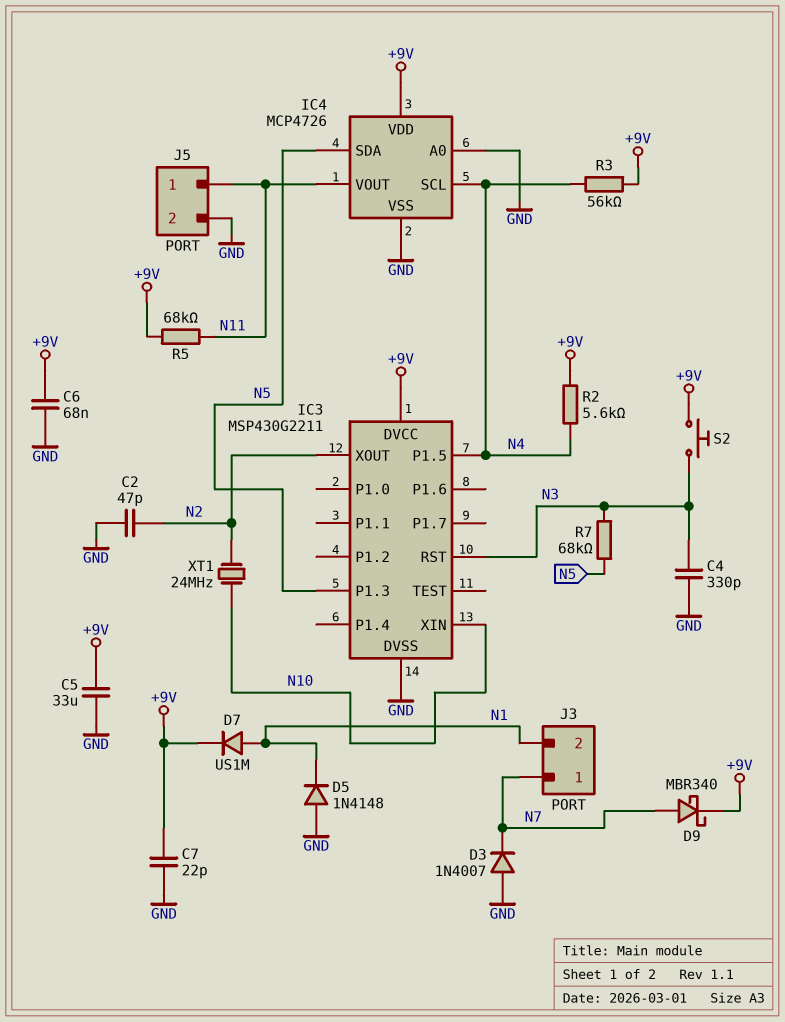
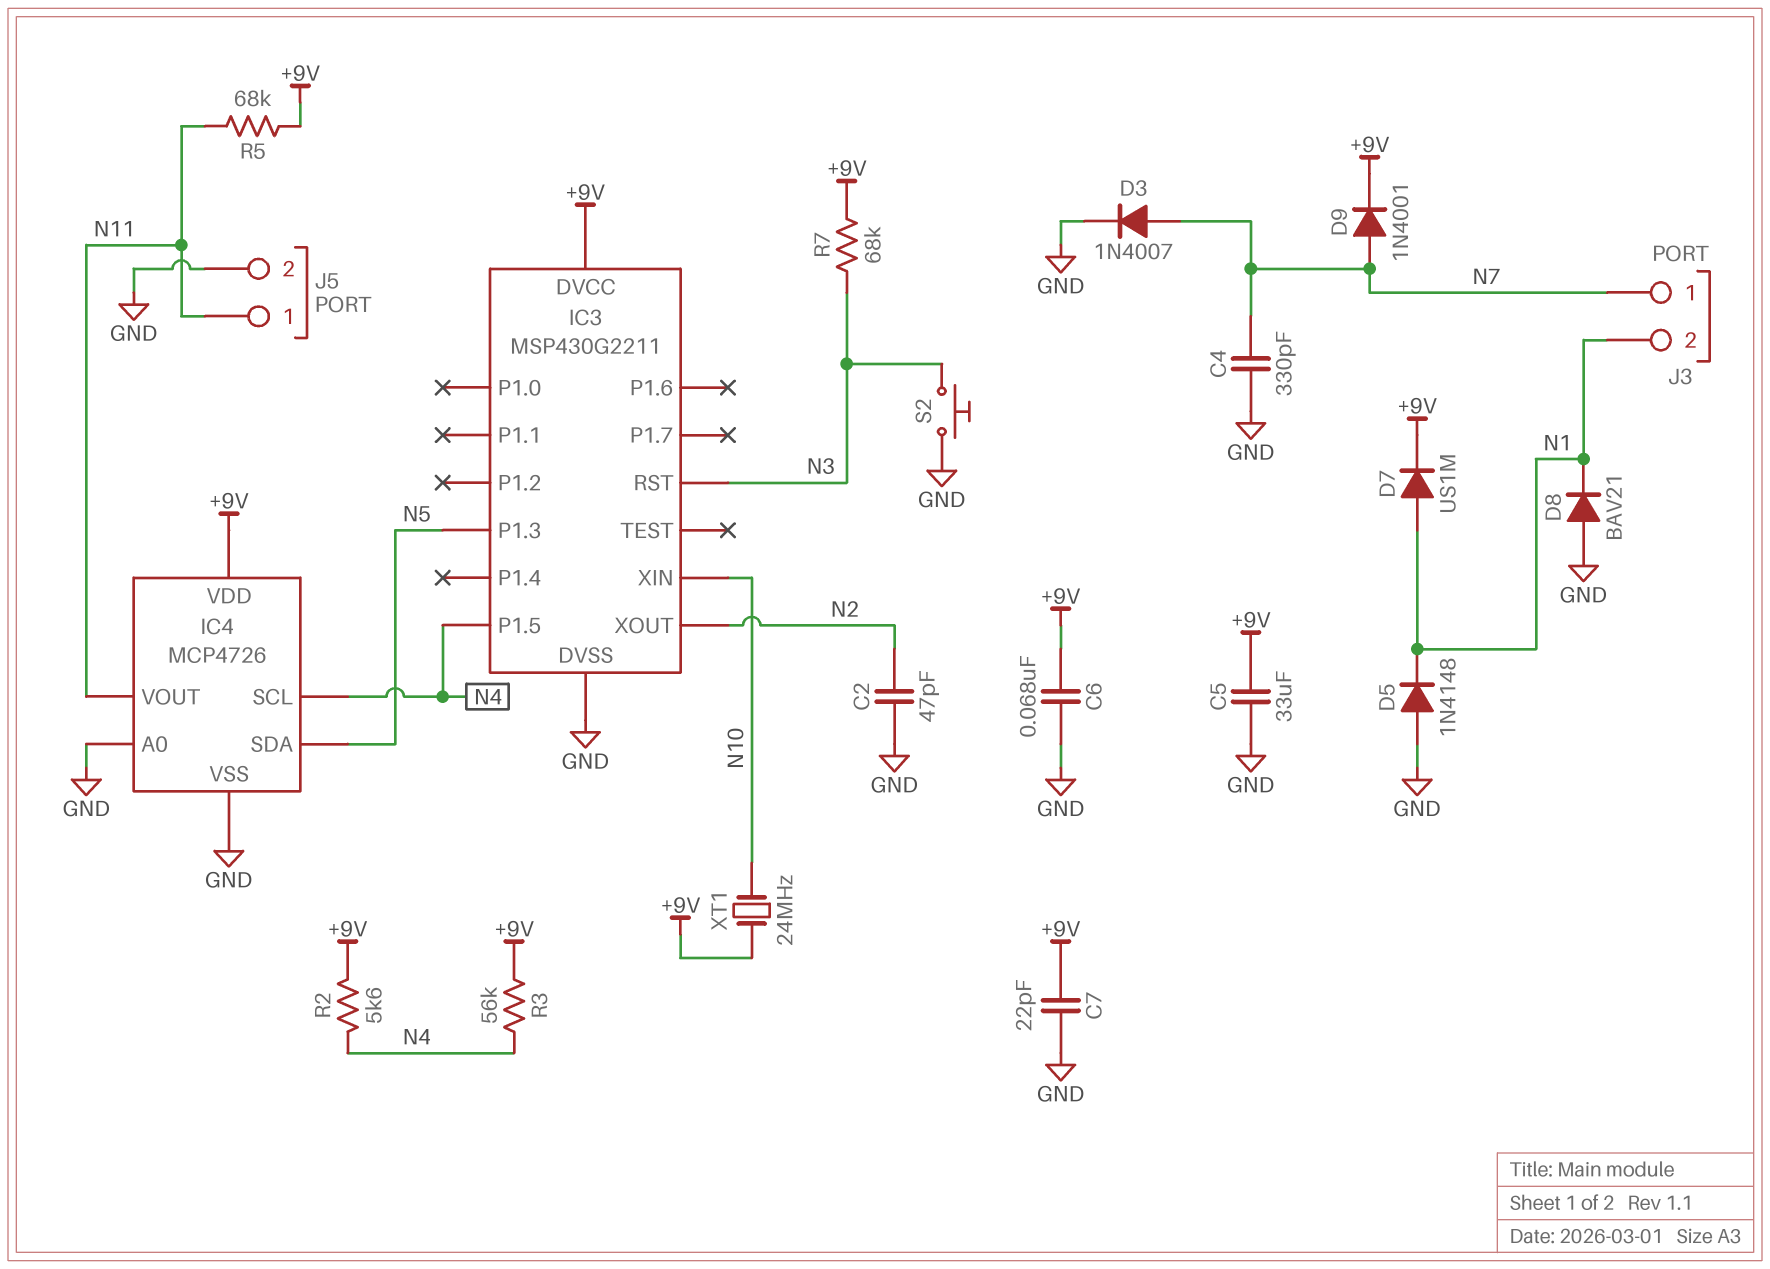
C4: 330pF (GND, N3) -> 330pF (GND, N7)
D3: diode 1N4007 (A GND, K N7) -> diode 1N4007 (A N7, K GND)
D8: none -> diode BAV21 (A GND, K N1)
D9: schottky MBR340 (A N7, K +9V) -> diode 1N4001 (A N7, K +9V)
R7: 68k (N3, N5) -> 68k (+9V, N3)
S2: button (+9V, N3) -> button (GND, N3)
XT1: 24MHz (N2, N10) -> 24MHz (+9V, N10)

